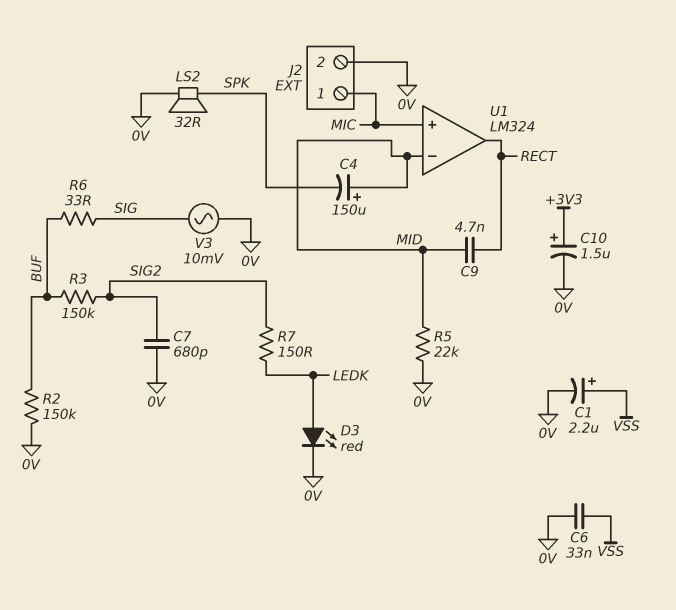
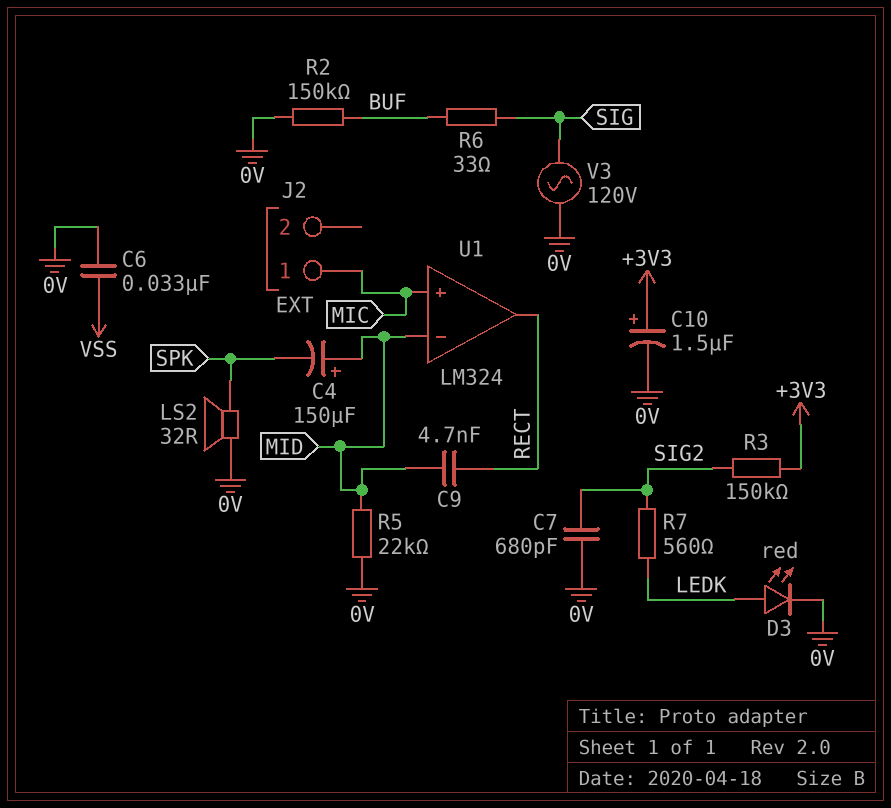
C1: 2.2uF (plus VSS, minus 0V) -> none
J2 pin 2: 0V -> none
R3: 150k (BUF, SIG2) -> 150k (+3V3, SIG2)
R7: 150 (LEDK, SIG2) -> 560 (LEDK, SIG2)
V3: AC 10mV (0V, SIG) -> AC 120V (0V, SIG)

